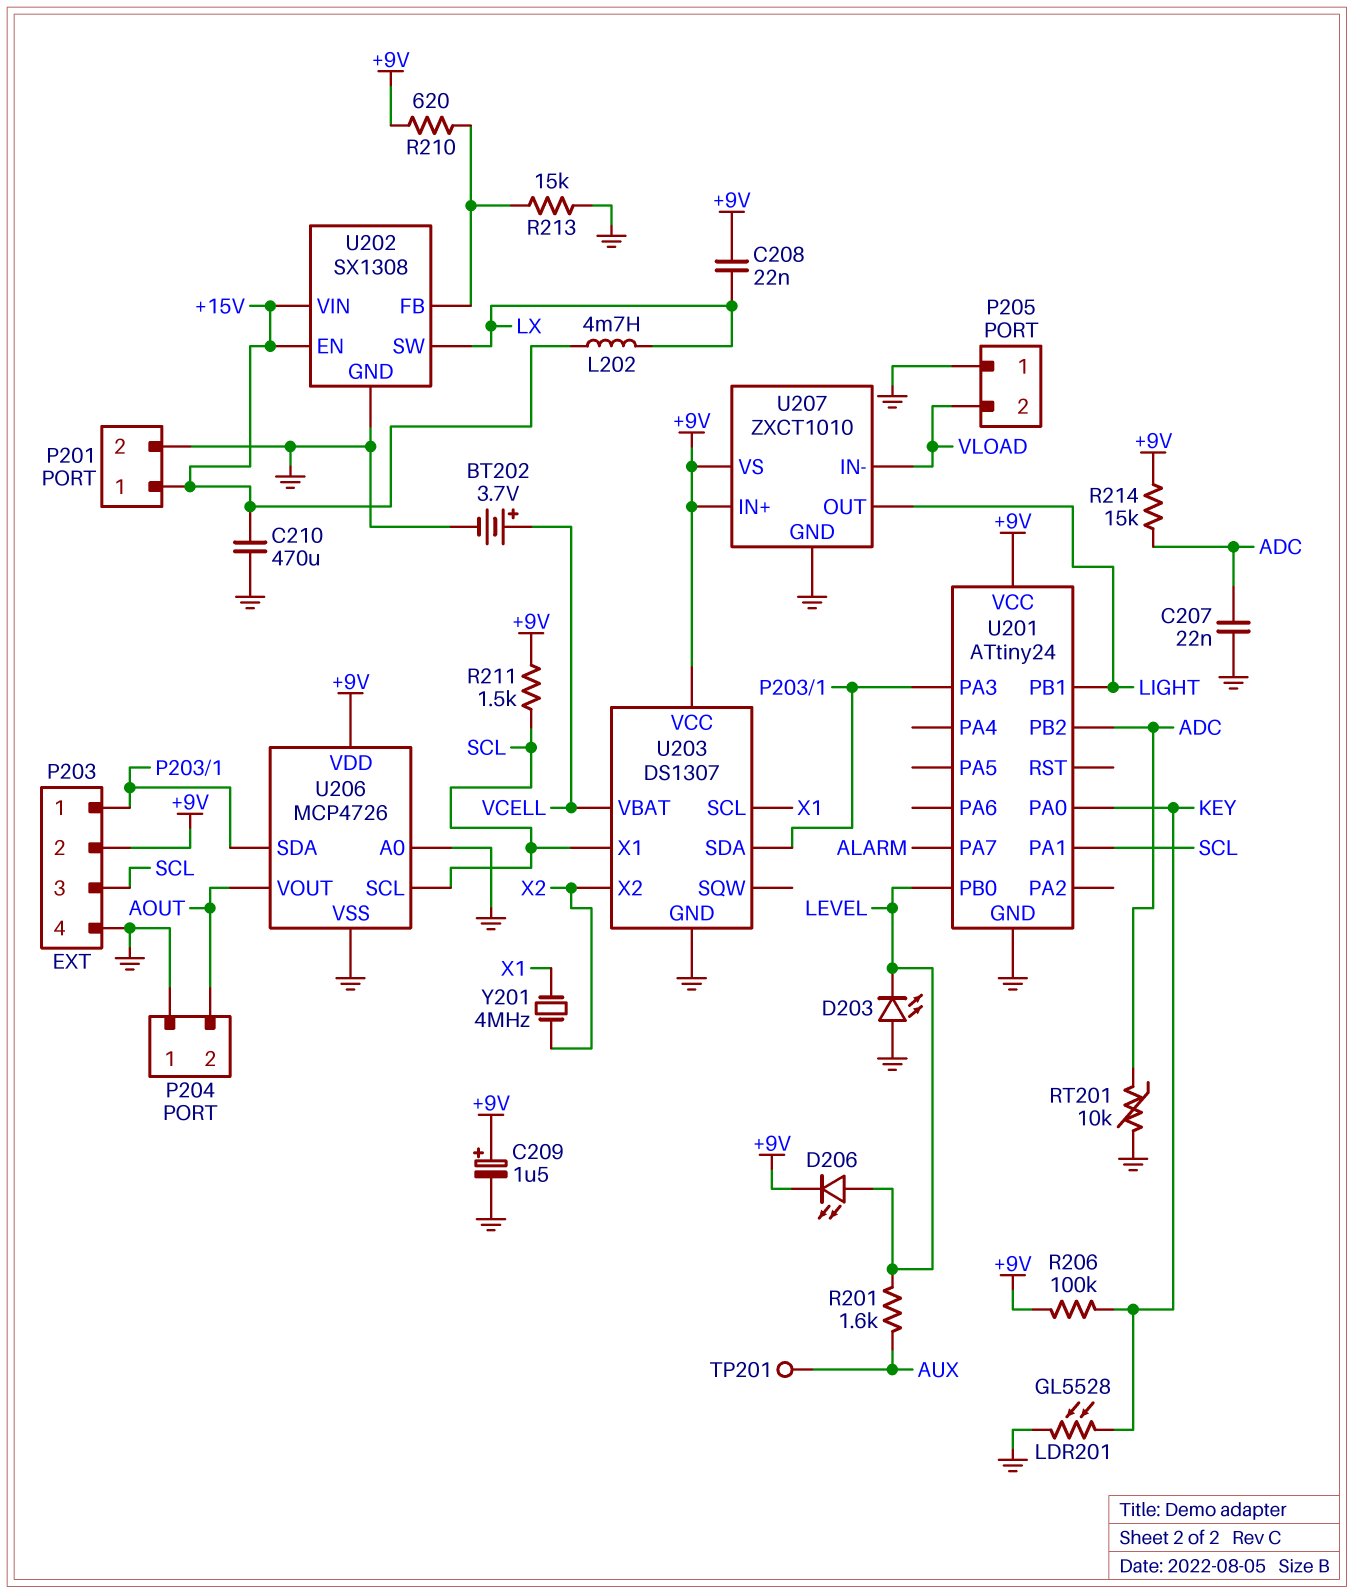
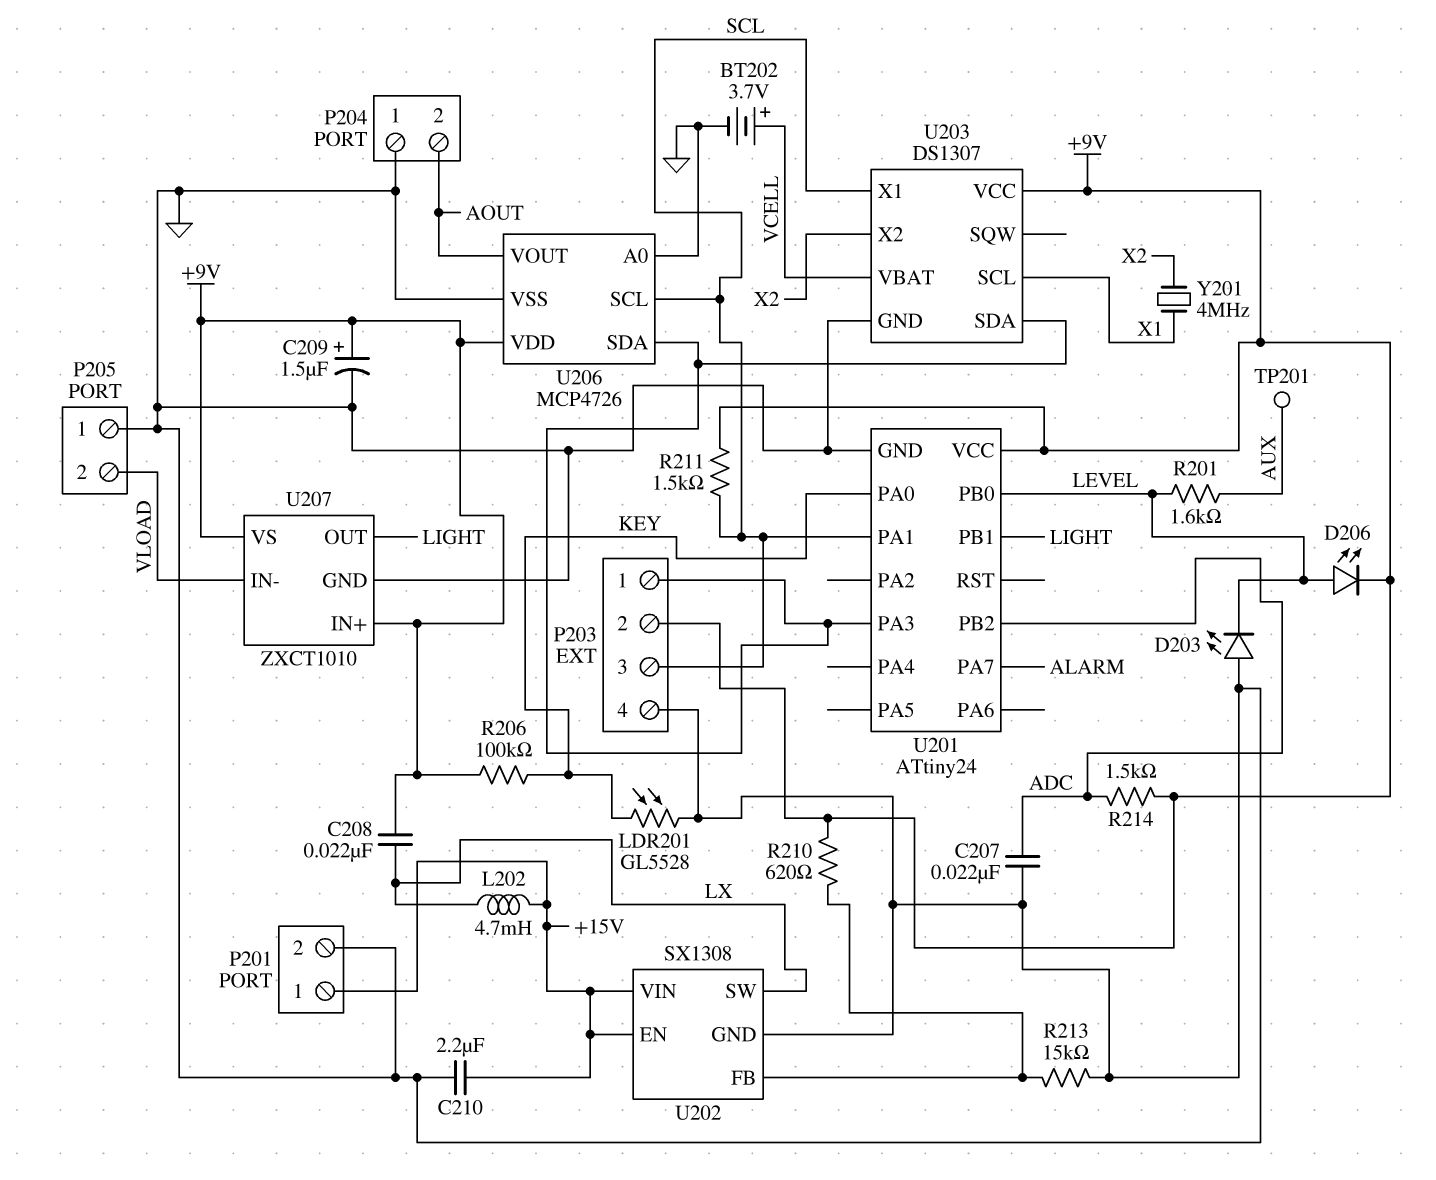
C210: 470uF (+15V, GND) -> 2.2uF (+15V, GND)
R214: 15k (+9V, ADC) -> 1.5k (+9V, ADC)
RT201: 10k (ADC, GND) -> none

